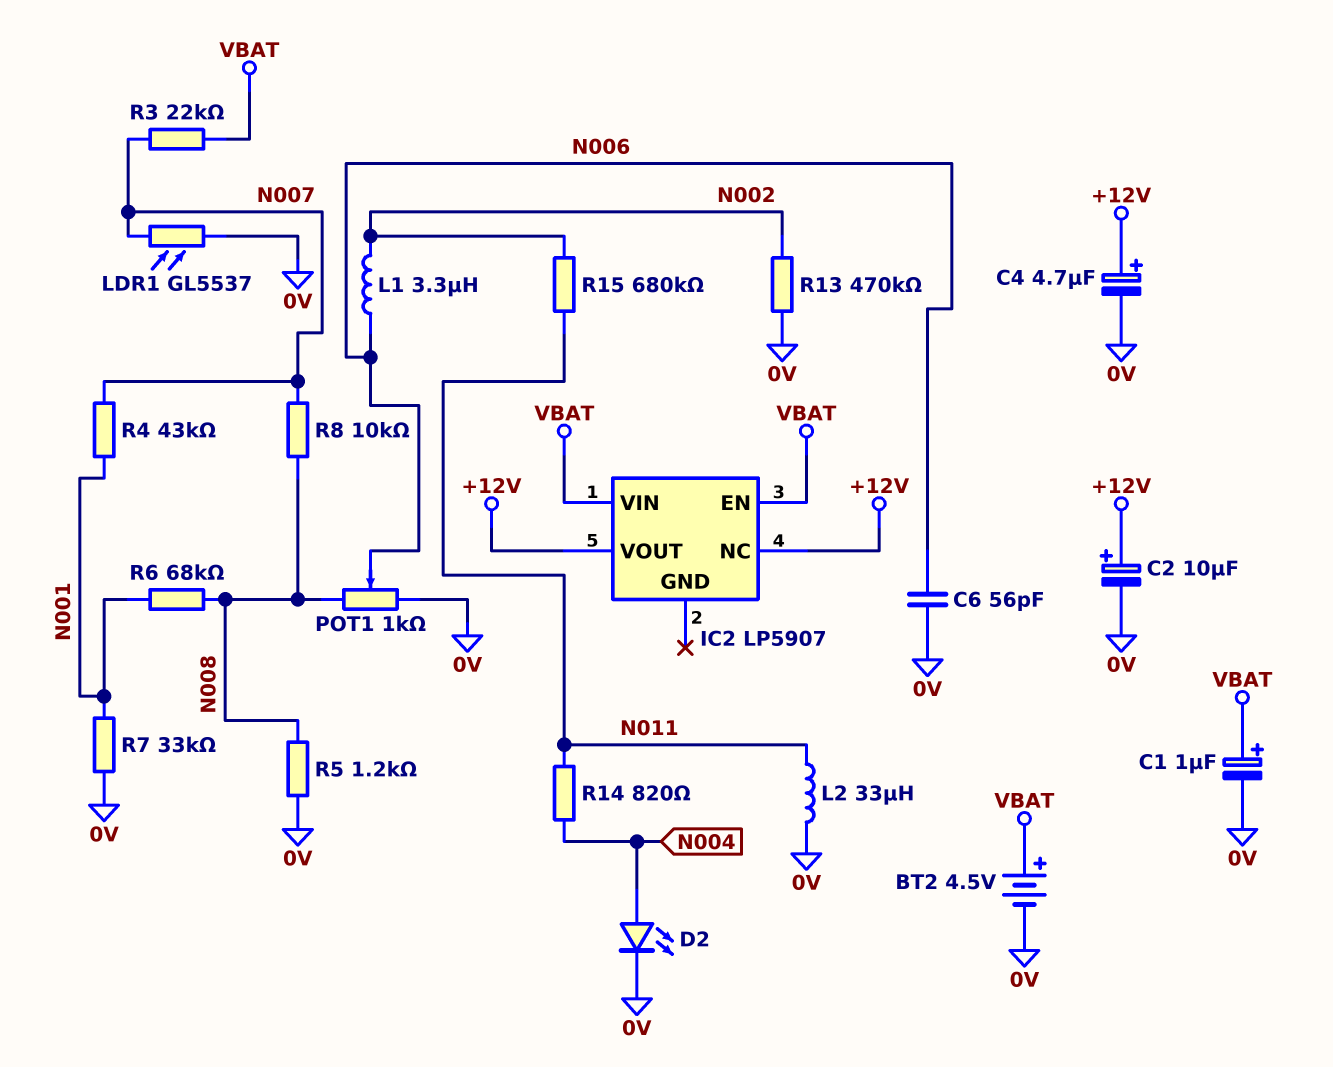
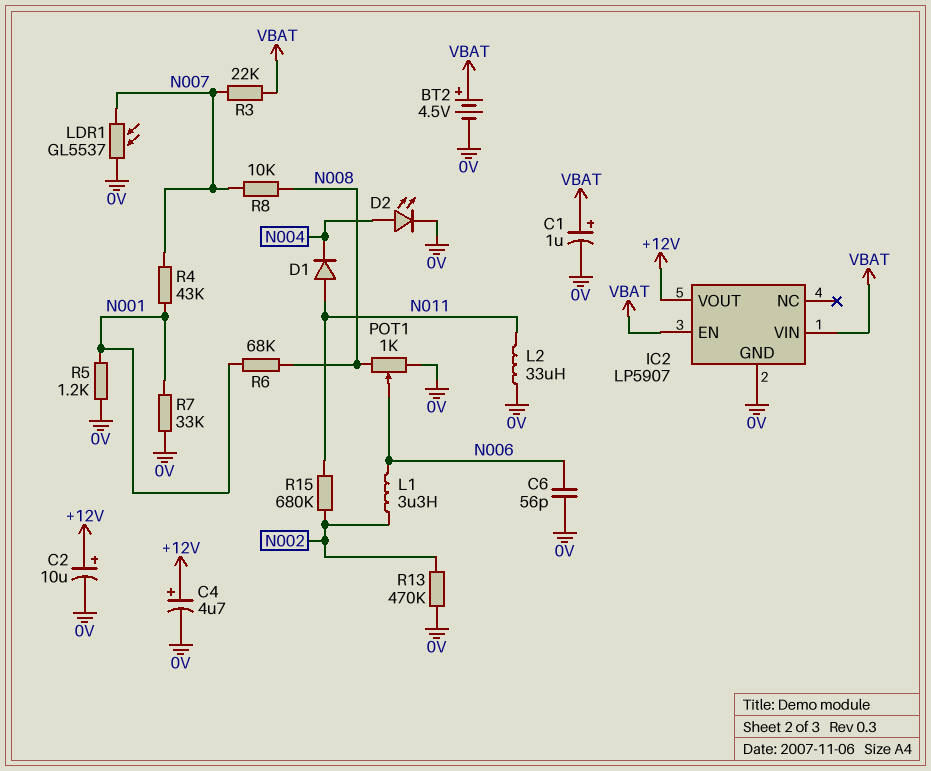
D1: none -> diode (A N011, K N004)
IC2 pin GND: none -> 0V
IC2 pin NC: +12V -> none
R5: 1.2k (0V, N008) -> 1.2k (0V, N001)
R14: 820 (N004, N011) -> none

